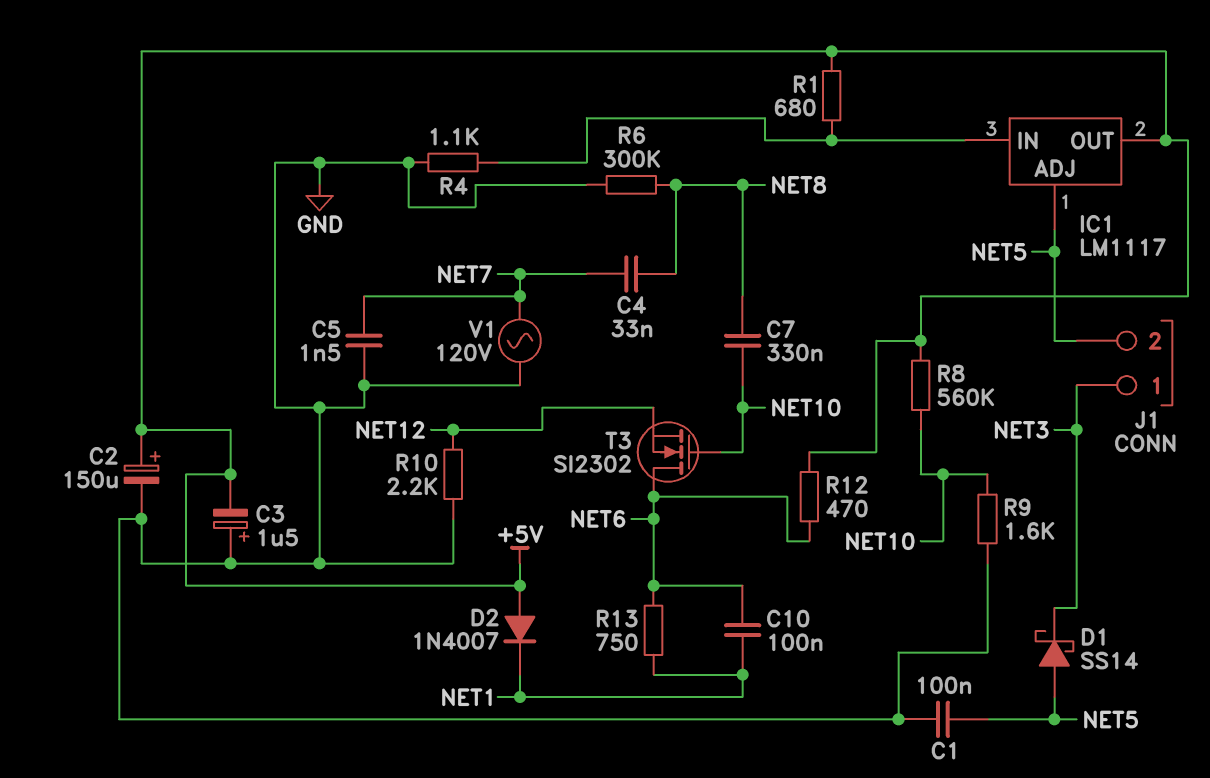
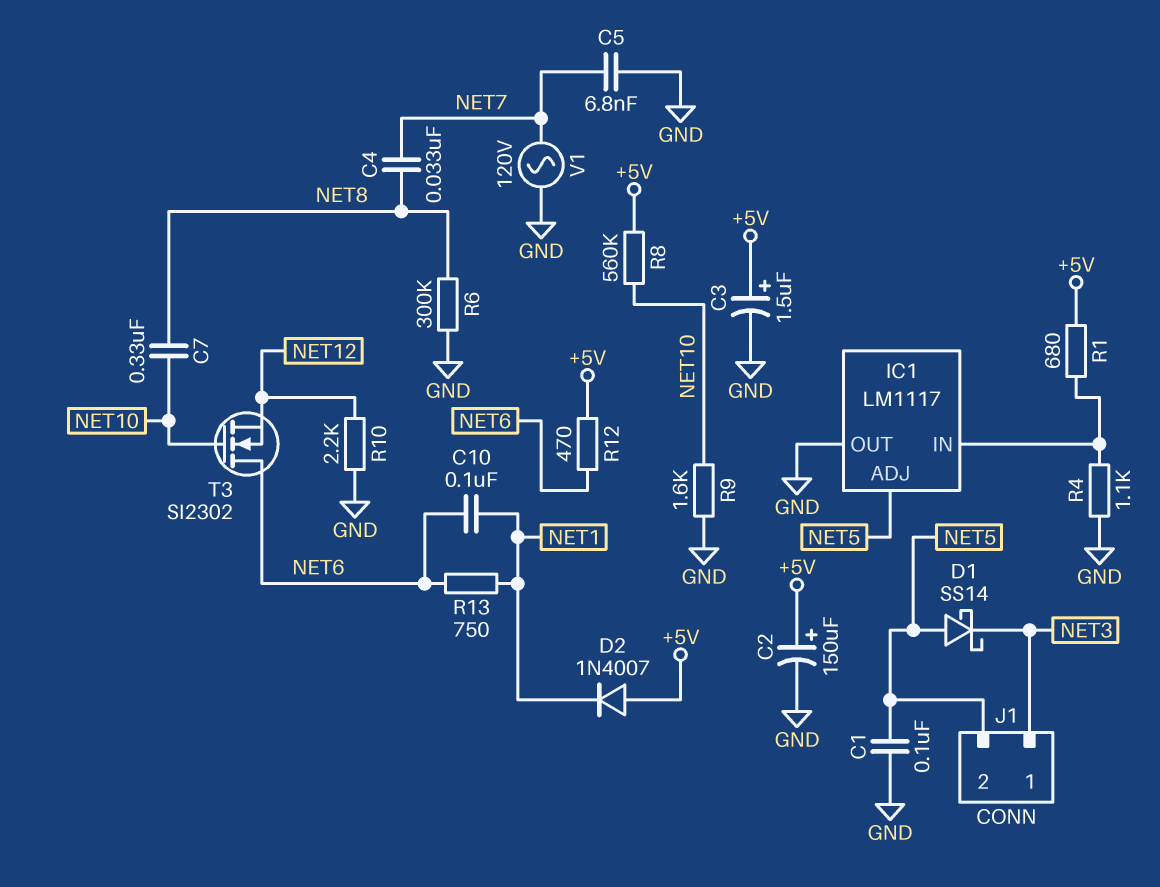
C3: 1.5uF (plus GND, minus +5V) -> 1.5uF (plus +5V, minus GND)
C5: 1.5nF (GND, NET7) -> 6.8nF (GND, NET7)
IC1 pin OUT: +5V -> GND

